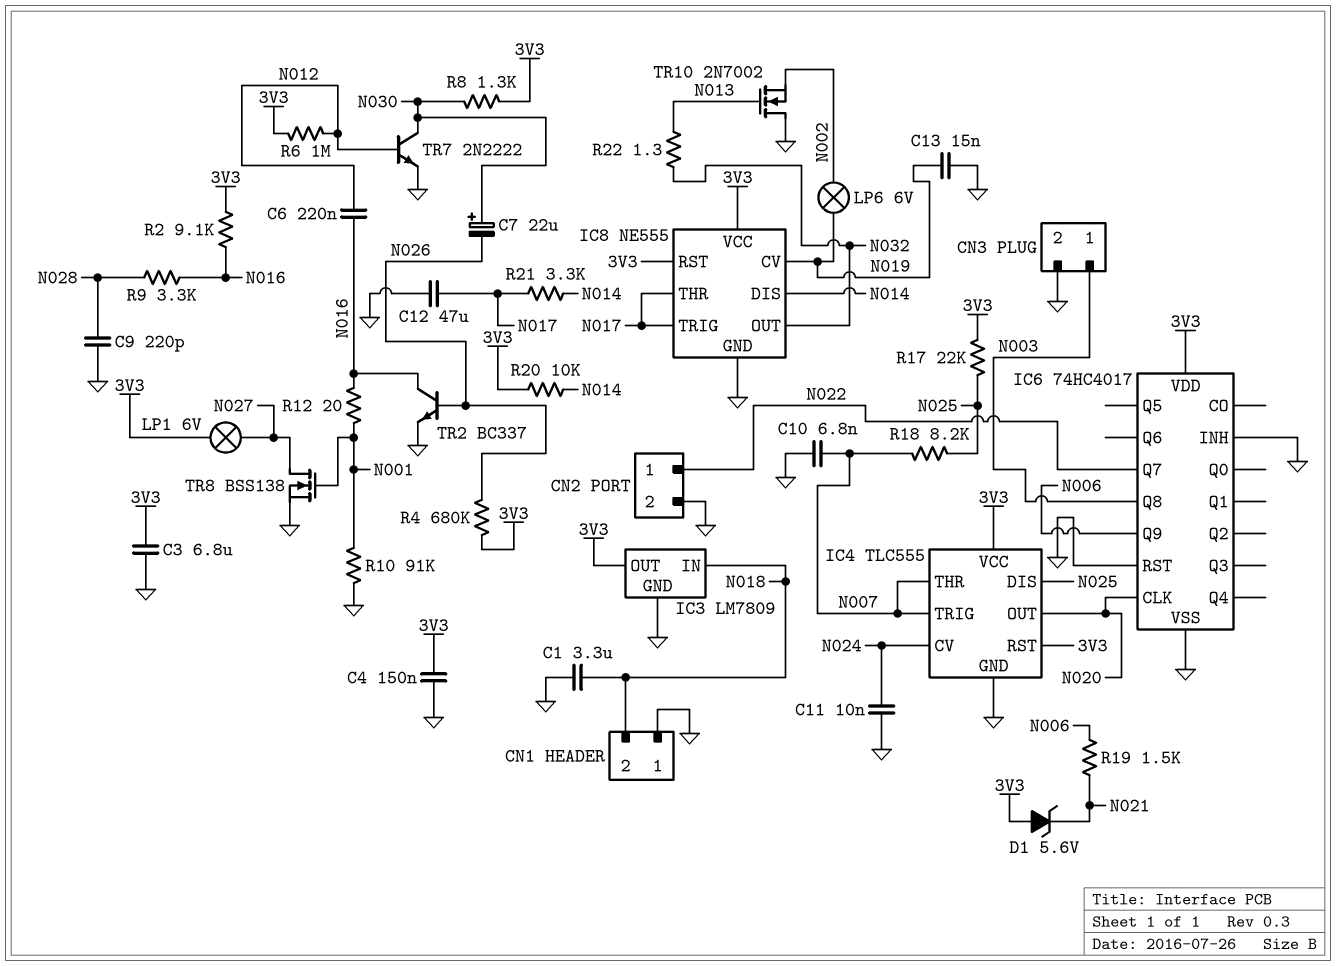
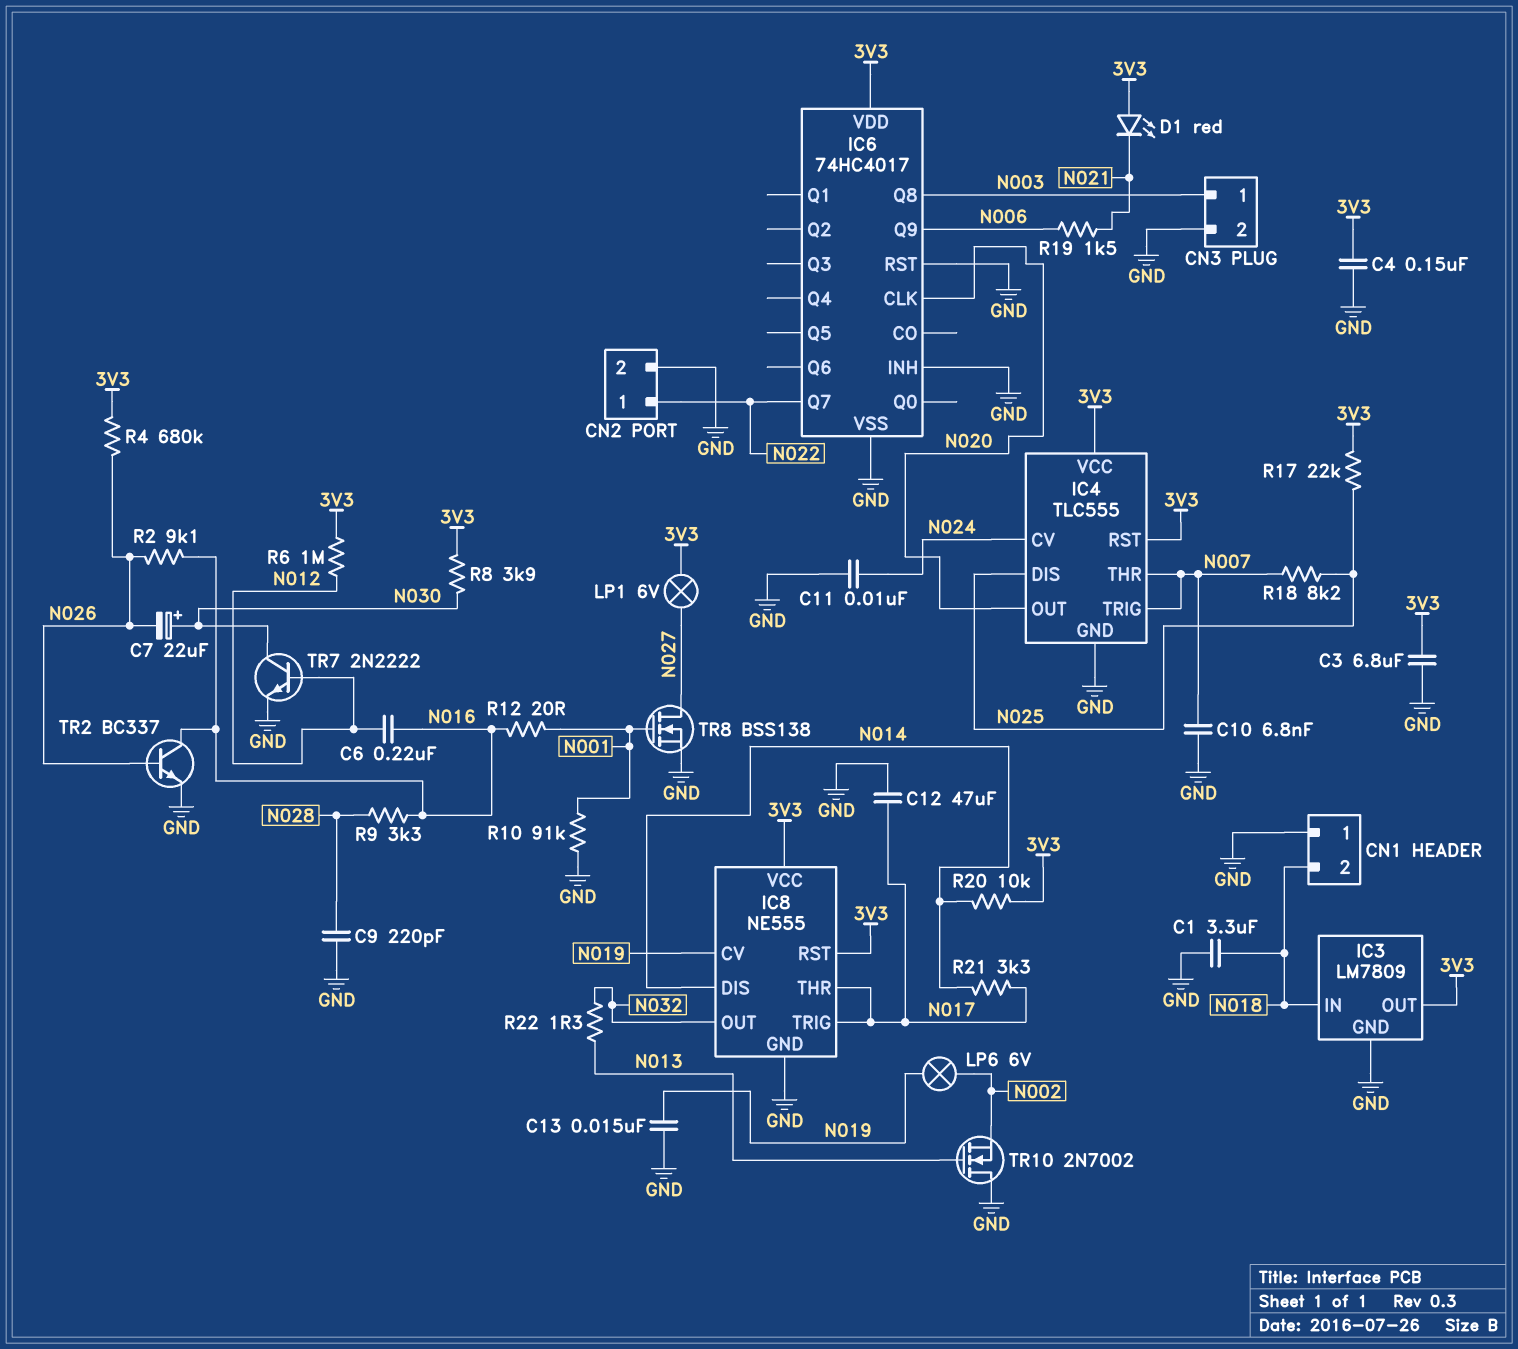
D1: zener 5.6V (A 3V3, K N021) -> LED red (A 3V3, K N021)
R2: 9.1k (3V3, N016) -> 9.1k (N016, N026)
R8: 1.3k (3V3, N030) -> 3.9k (3V3, N030)

